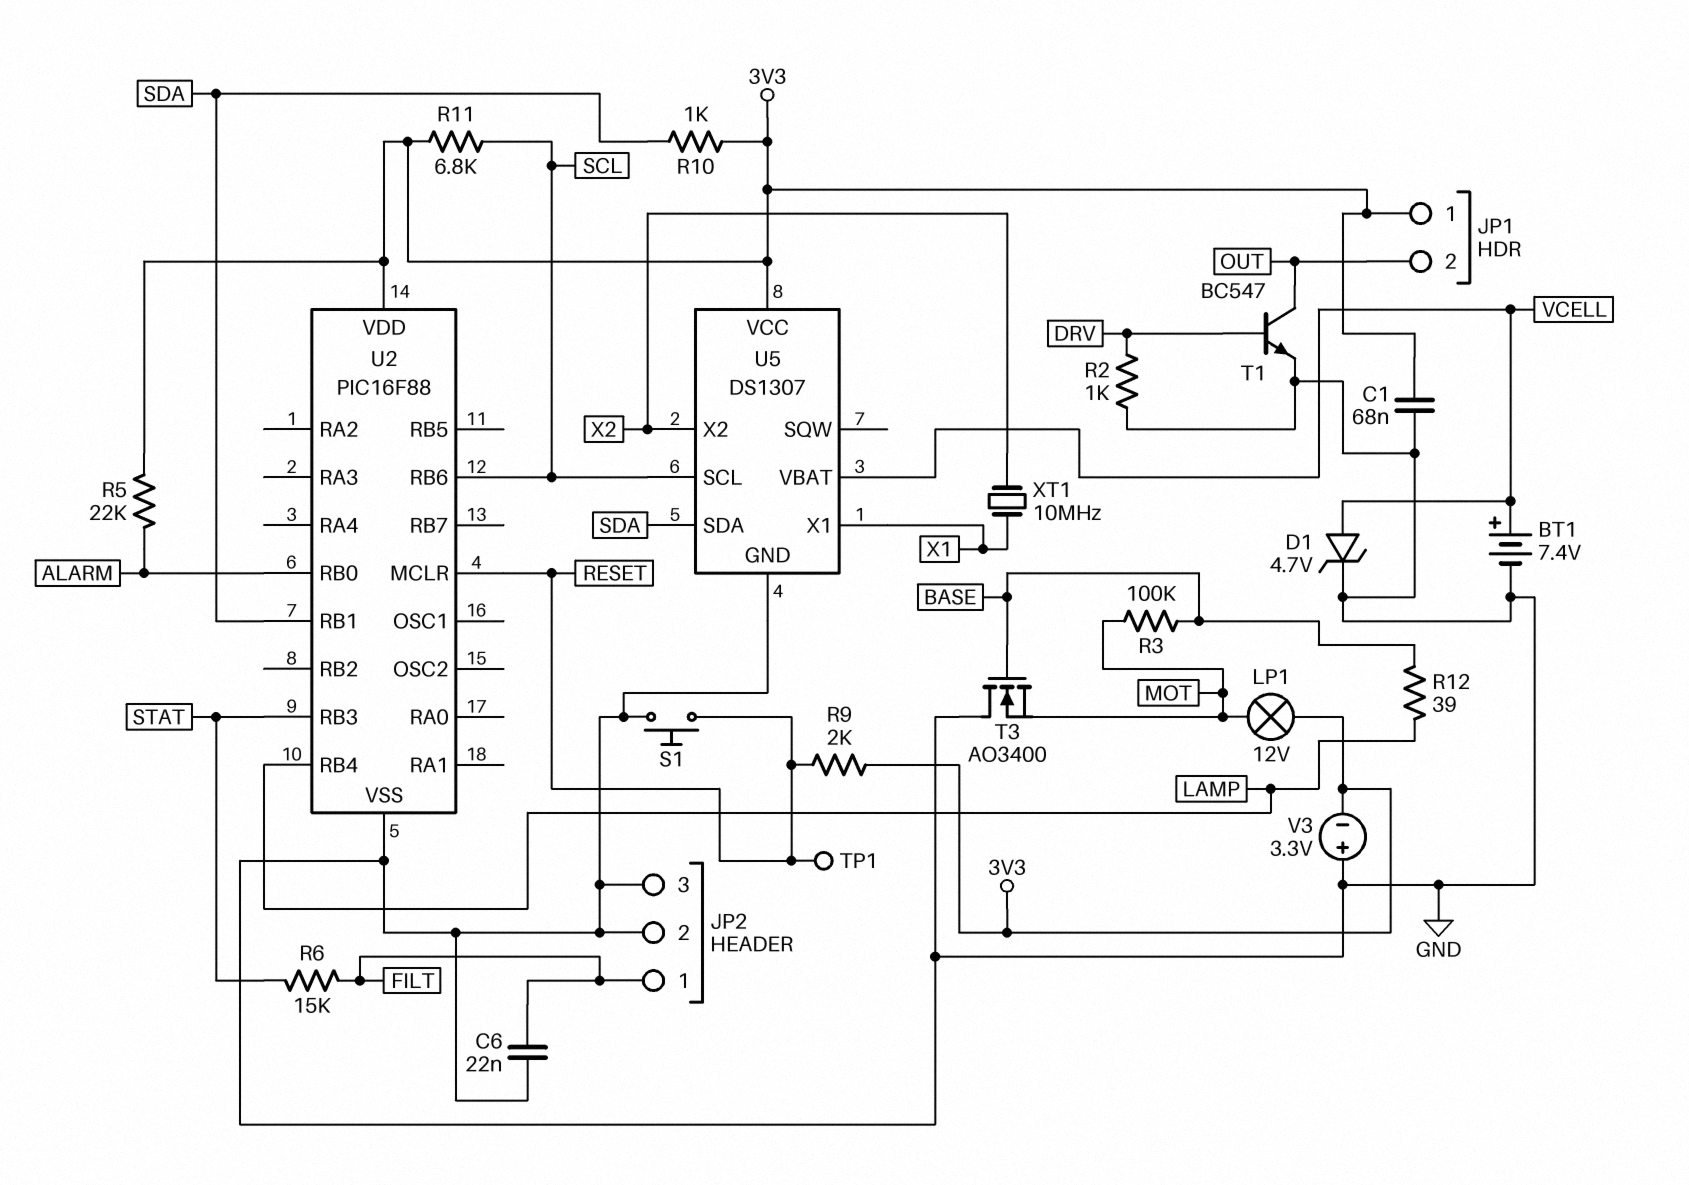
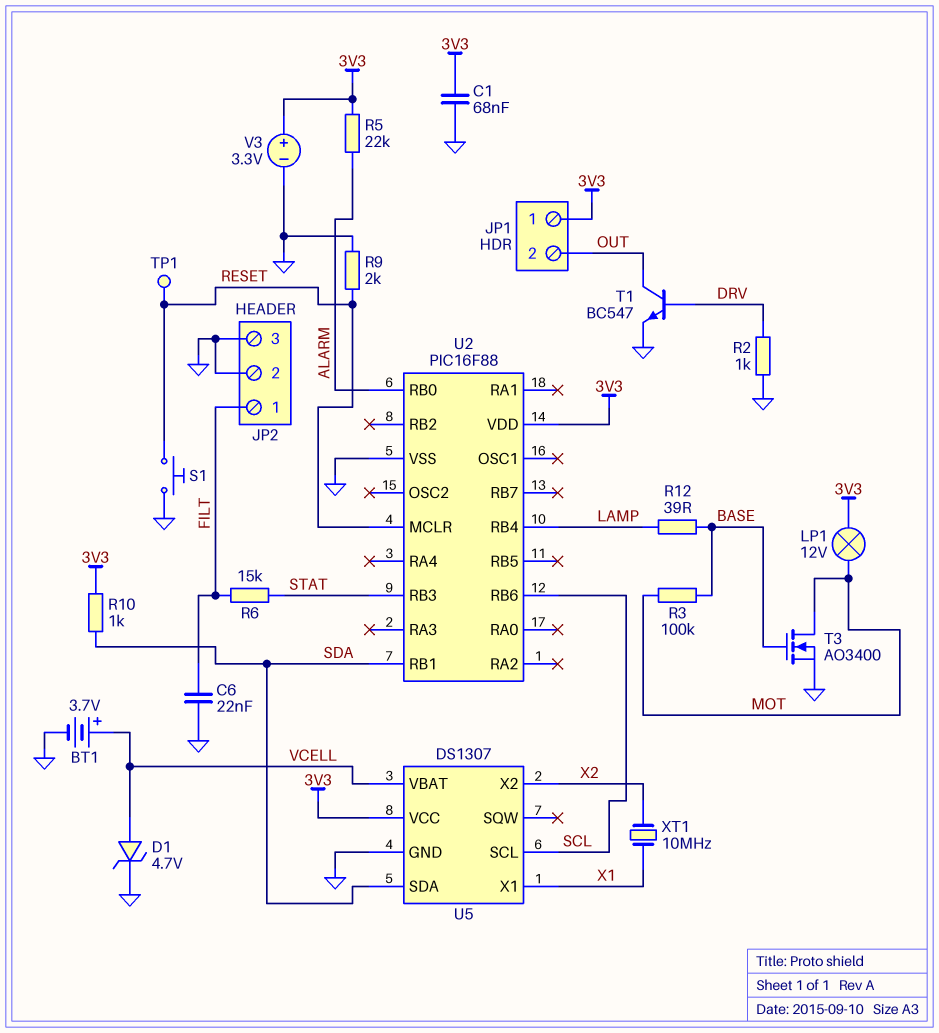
BT1: 7.4V (plus VCELL, minus GND) -> 3.7V (plus VCELL, minus GND)
R9: 2k (3V3, RESET) -> 2k (GND, RESET)
R11: 6.8k (3V3, SCL) -> none
T3: NMOS AO3400 (G BASE, D GND, S MOT) -> NMOS AO3400 (G BASE, D MOT, S GND)
V3: 3.3V (plus GND, minus 3V3) -> 3.3V (plus 3V3, minus GND)

